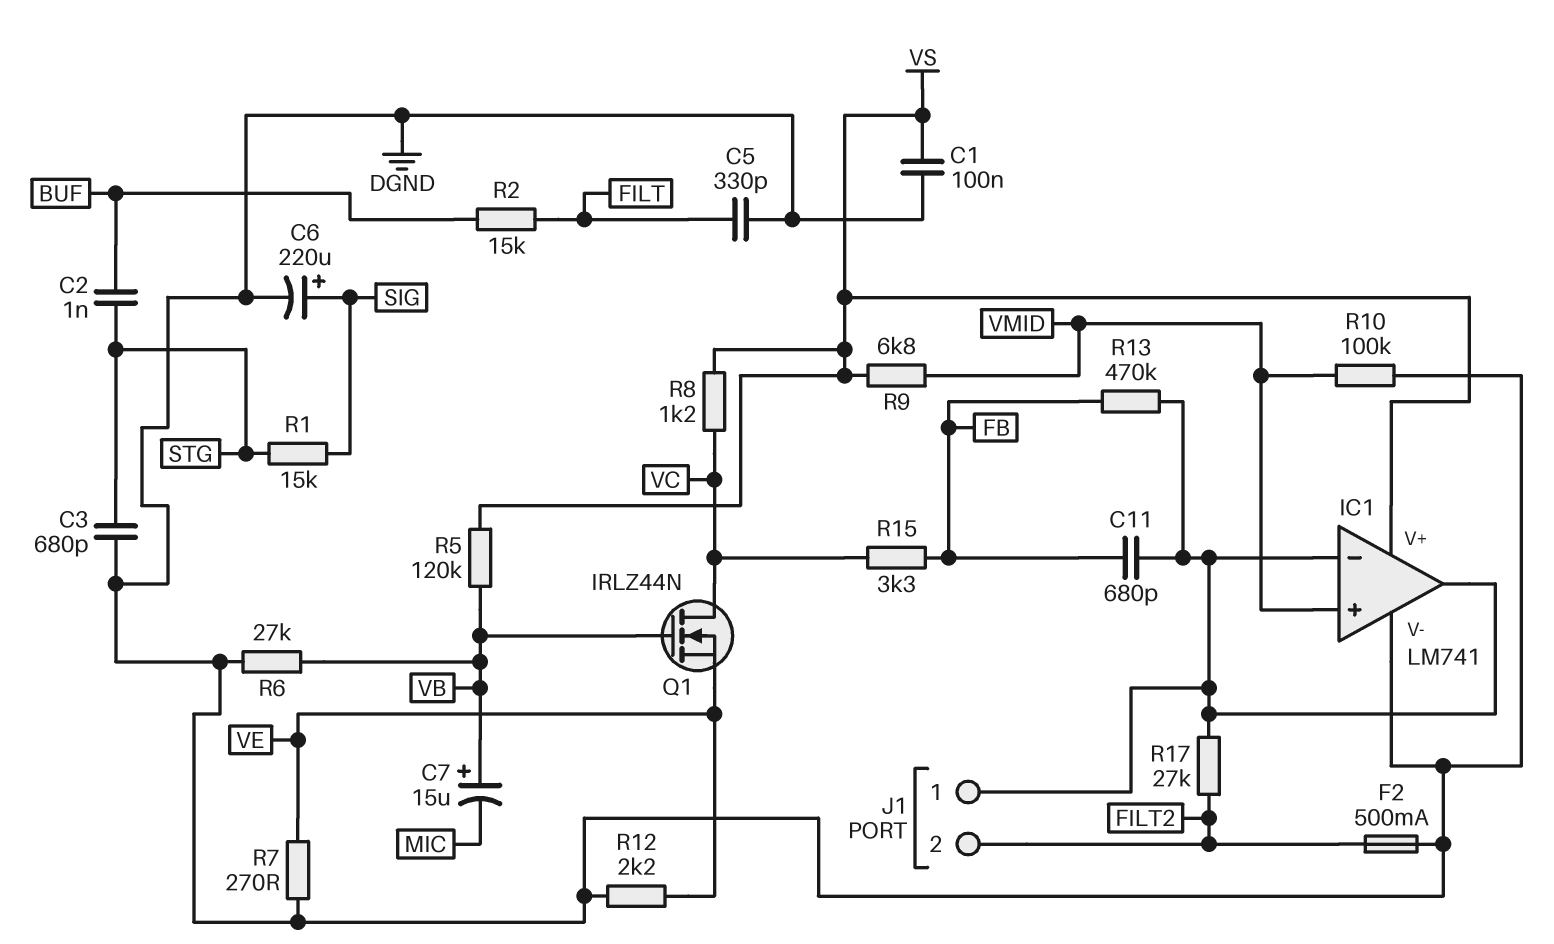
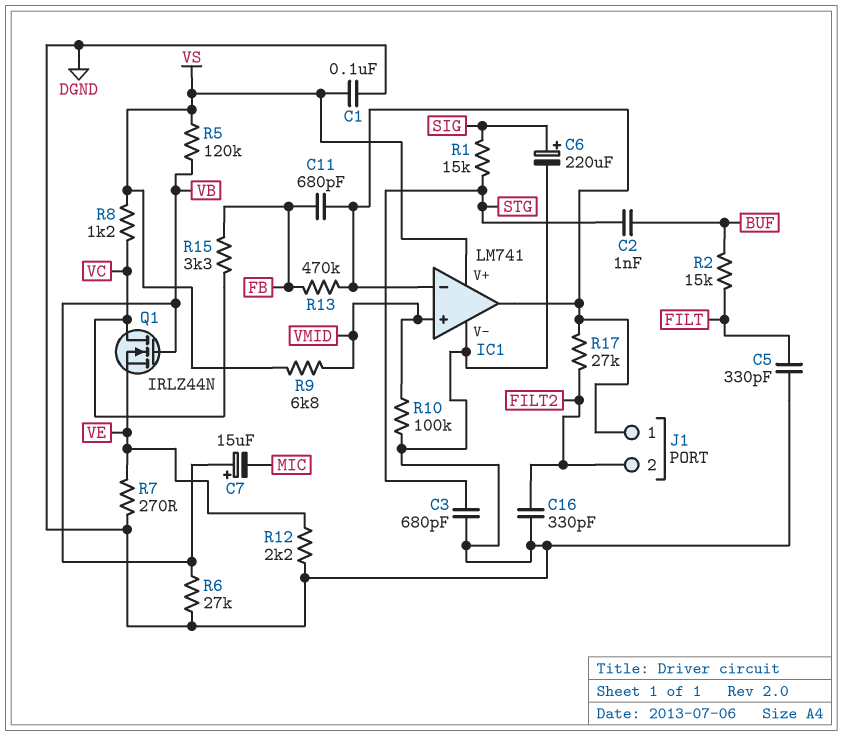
C16: none -> 330pF (DGND, FILT2)
F2: 500mA (DGND, FILT2) -> none

